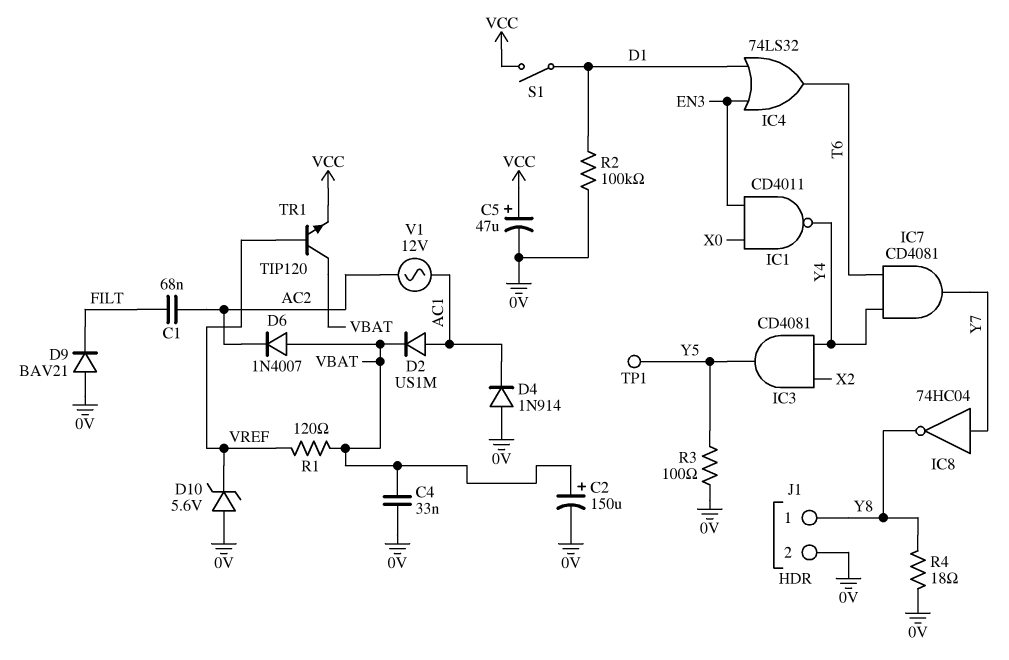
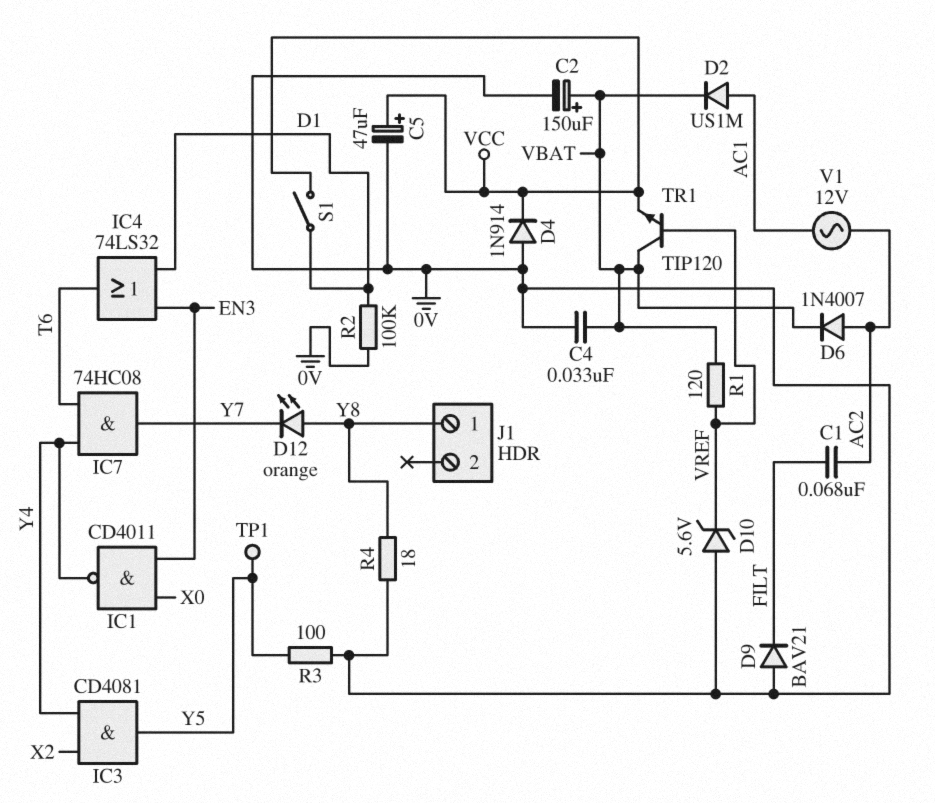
D4: diode 1N914 (A 0V, K AC1) -> diode 1N914 (A 0V, K VCC)
D6: diode 1N4007 (A VBAT, K AC2) -> diode 1N4007 (A AC2, K VBAT)
D12: none -> LED orange (A Y8, K Y7)
IC7: AND CD4081 (in T6, in Y4, out Y7) -> AND 74HC08 (in T6, in Y4, out Y7)
IC8: NOT 74HC04 (in Y7, out Y8) -> none
J1 pin 2: 0V -> none

